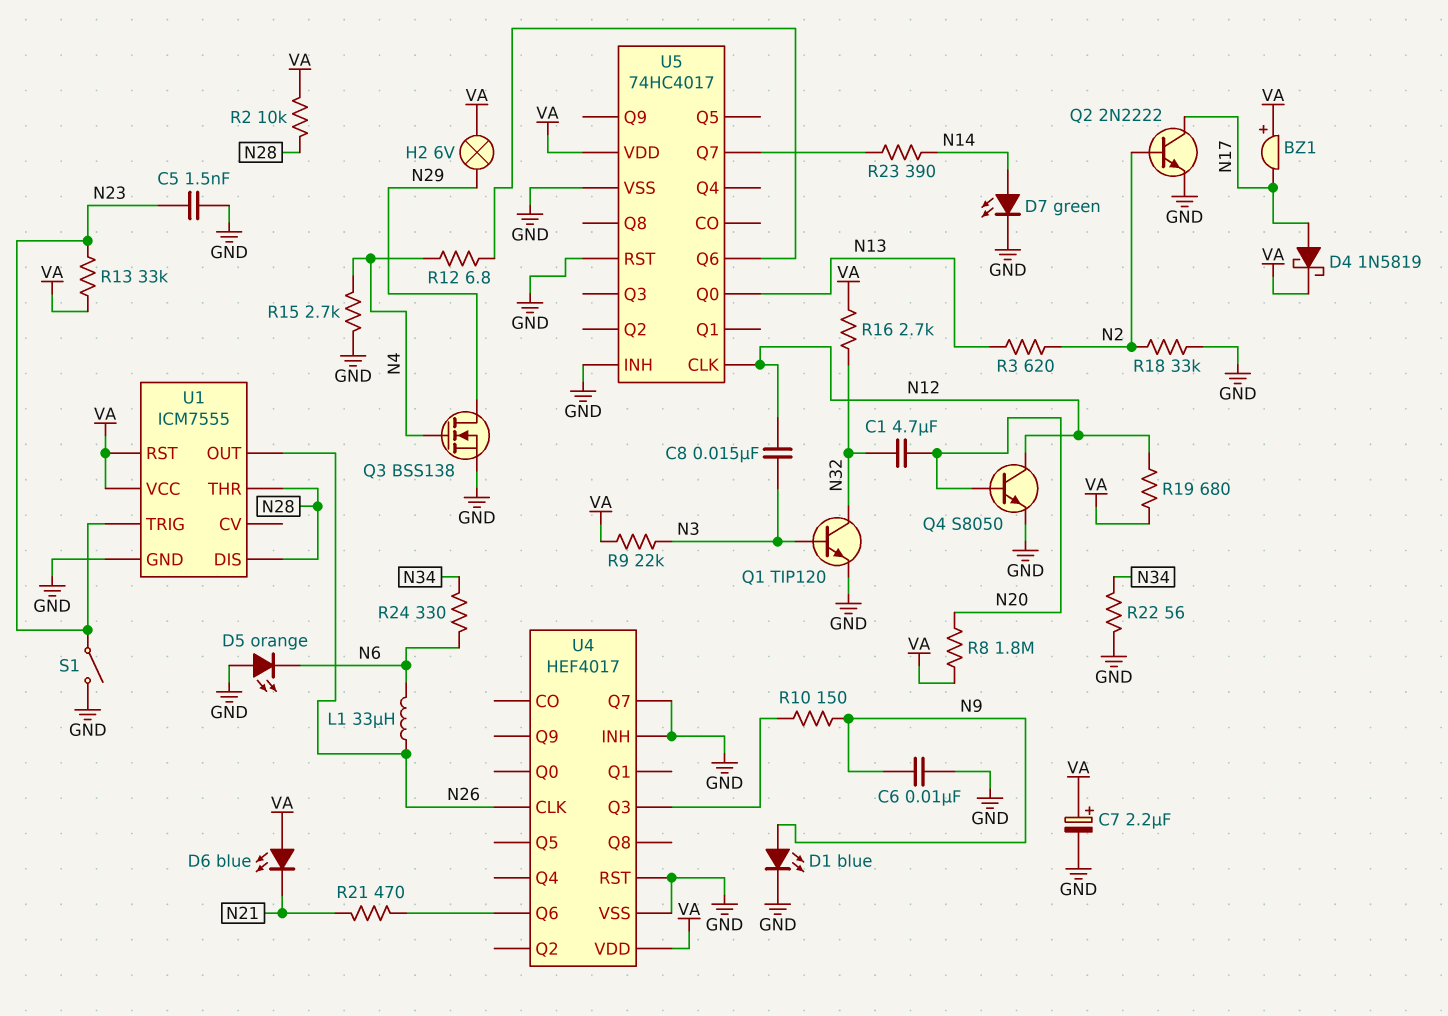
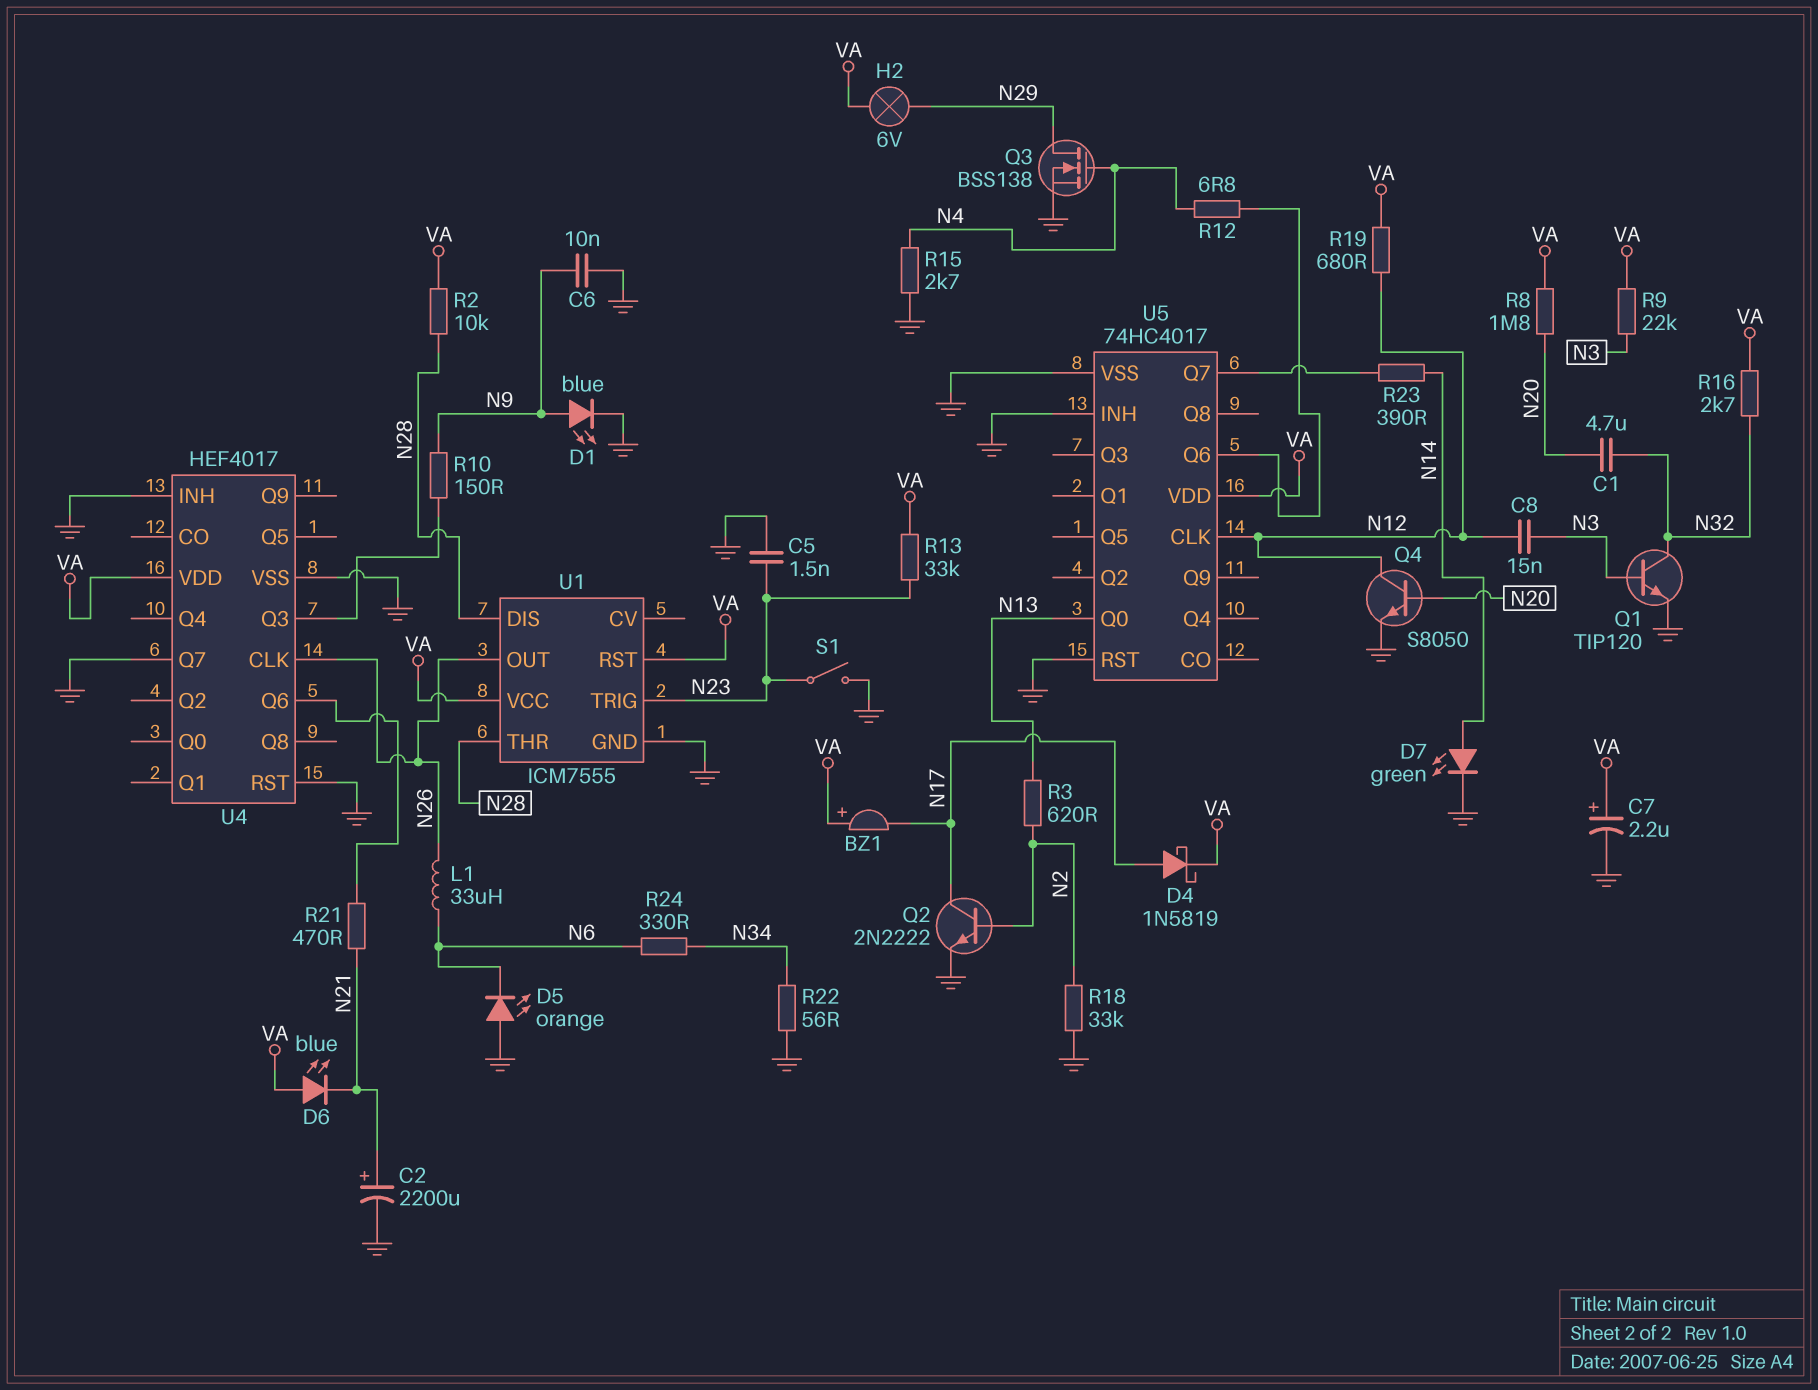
C2: none -> 2200uF (plus N21, minus GND)

